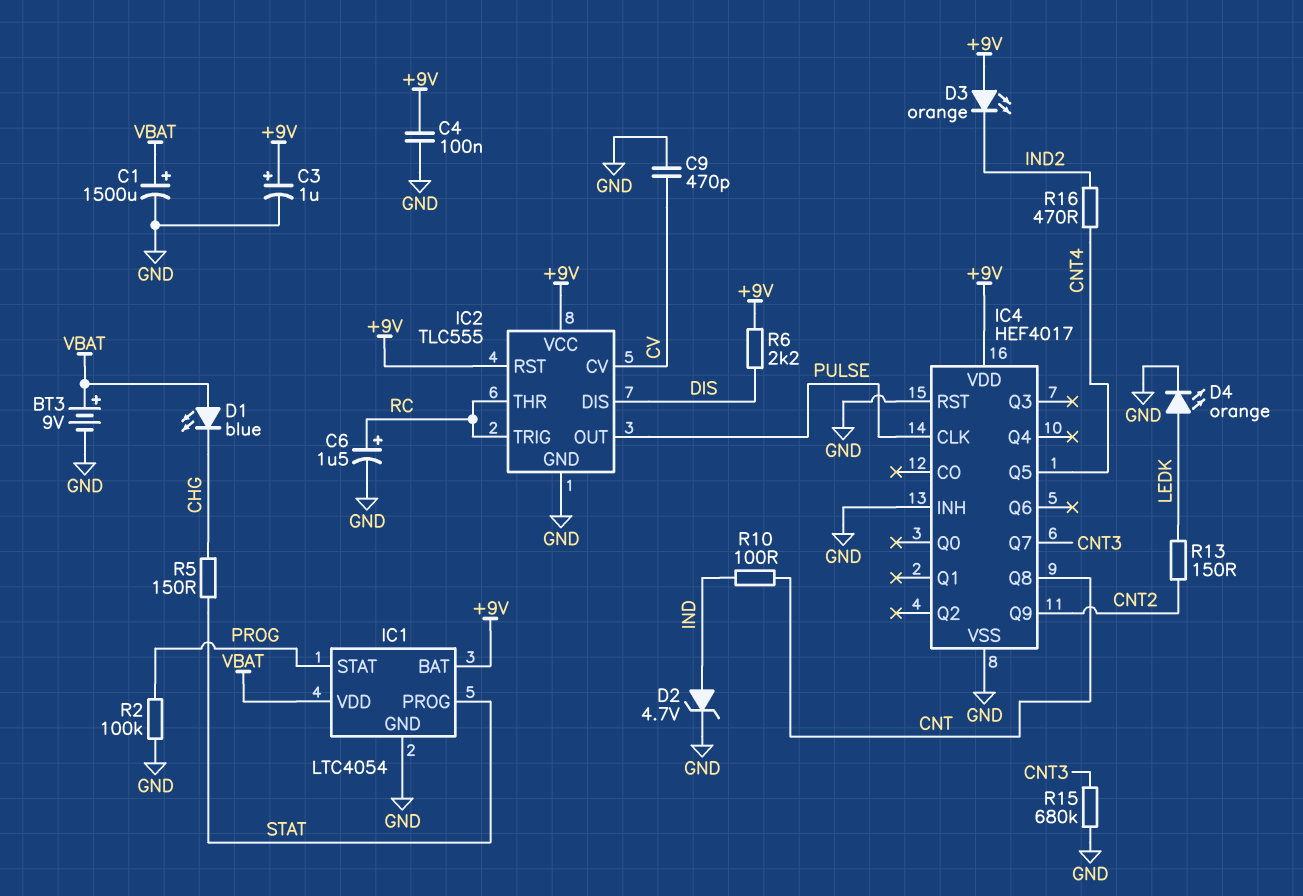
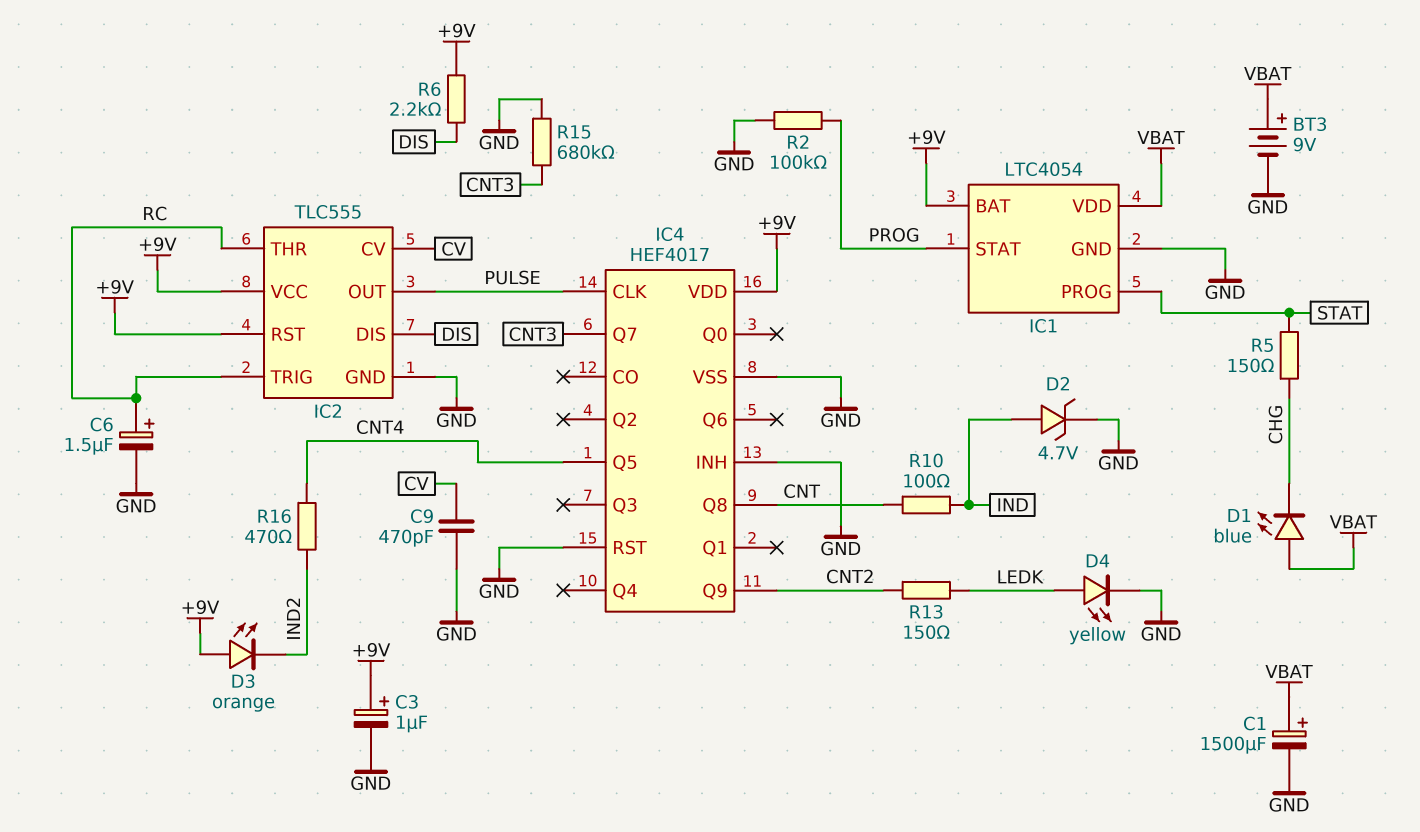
C4: 100nF (+9V, GND) -> none
D4: LED orange (A LEDK, K GND) -> LED yellow (A LEDK, K GND)

